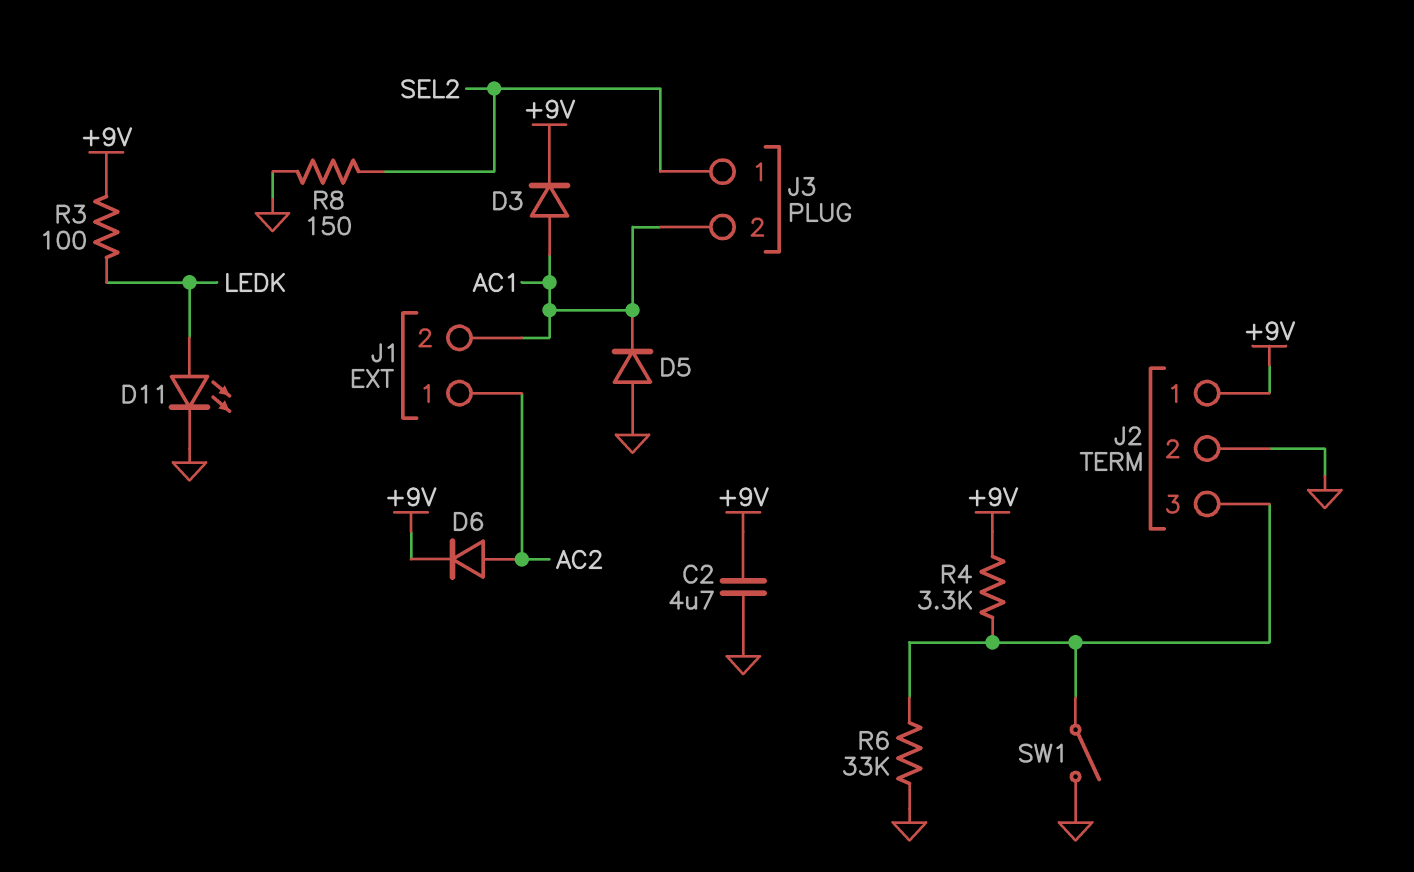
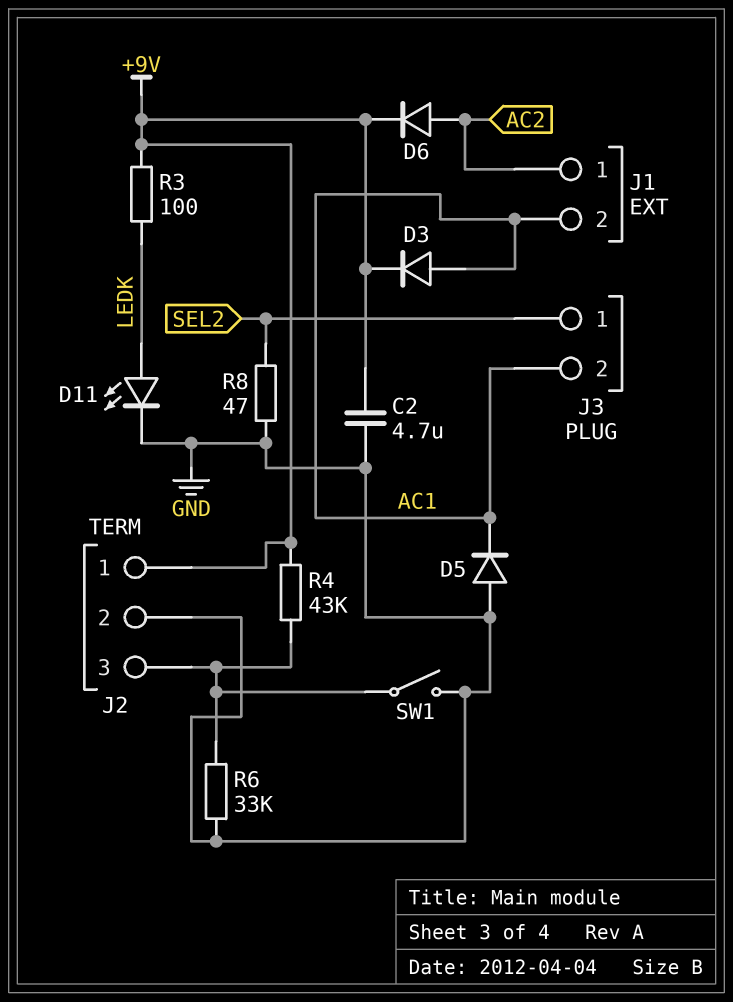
R4: 3.3k (+9V, J2/3) -> 43k (+9V, J2/3)
R8: 150 (GND, SEL2) -> 47 (GND, SEL2)

